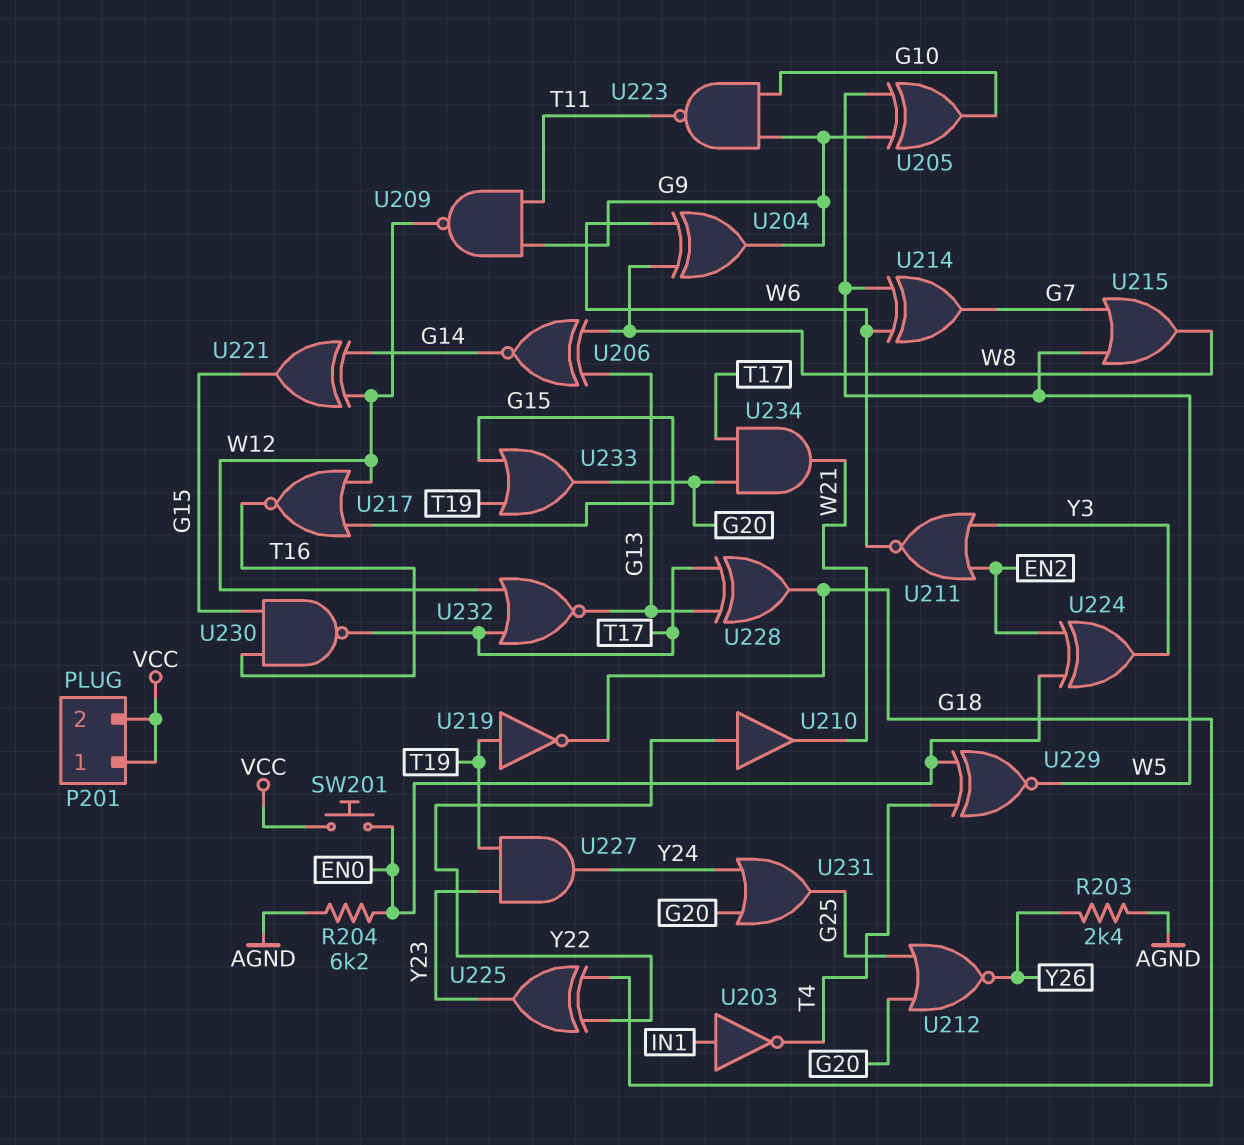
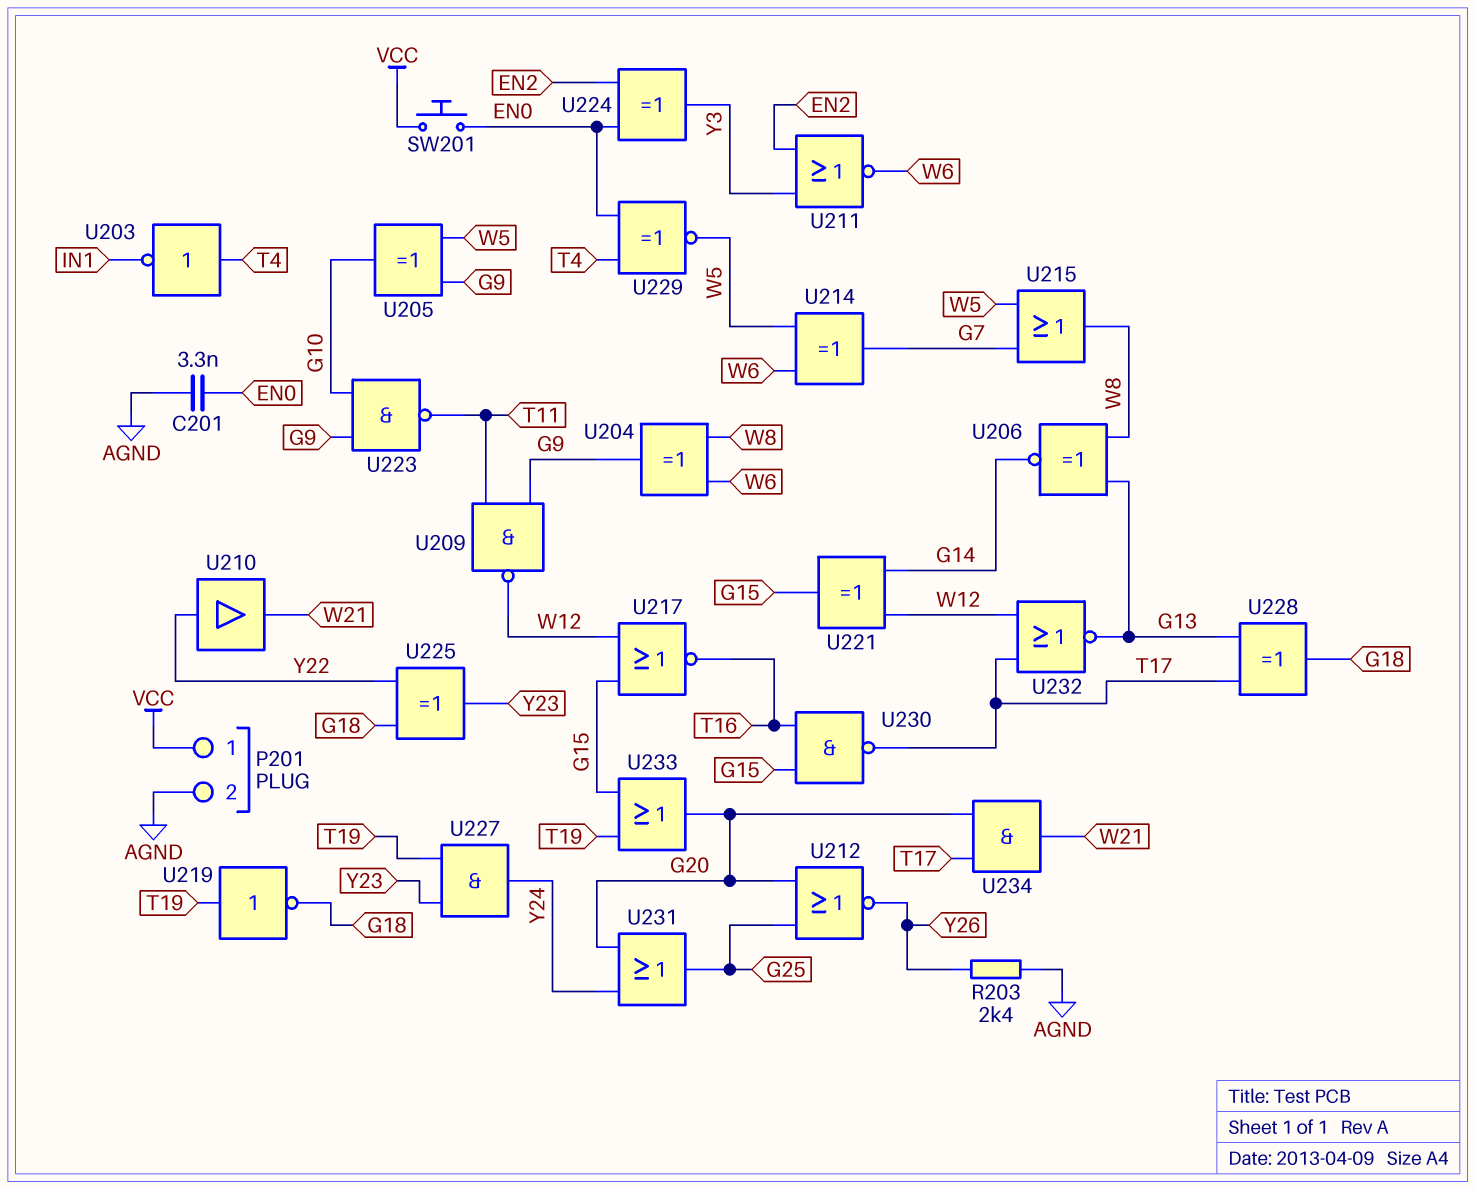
C201: none -> 3.3nF (AGND, EN0)
P201 pin 2: VCC -> AGND
R204: 6.2k (AGND, EN0) -> none
U203: NOT (in IN1, out T4) -> NOT (in T4, out IN1)

